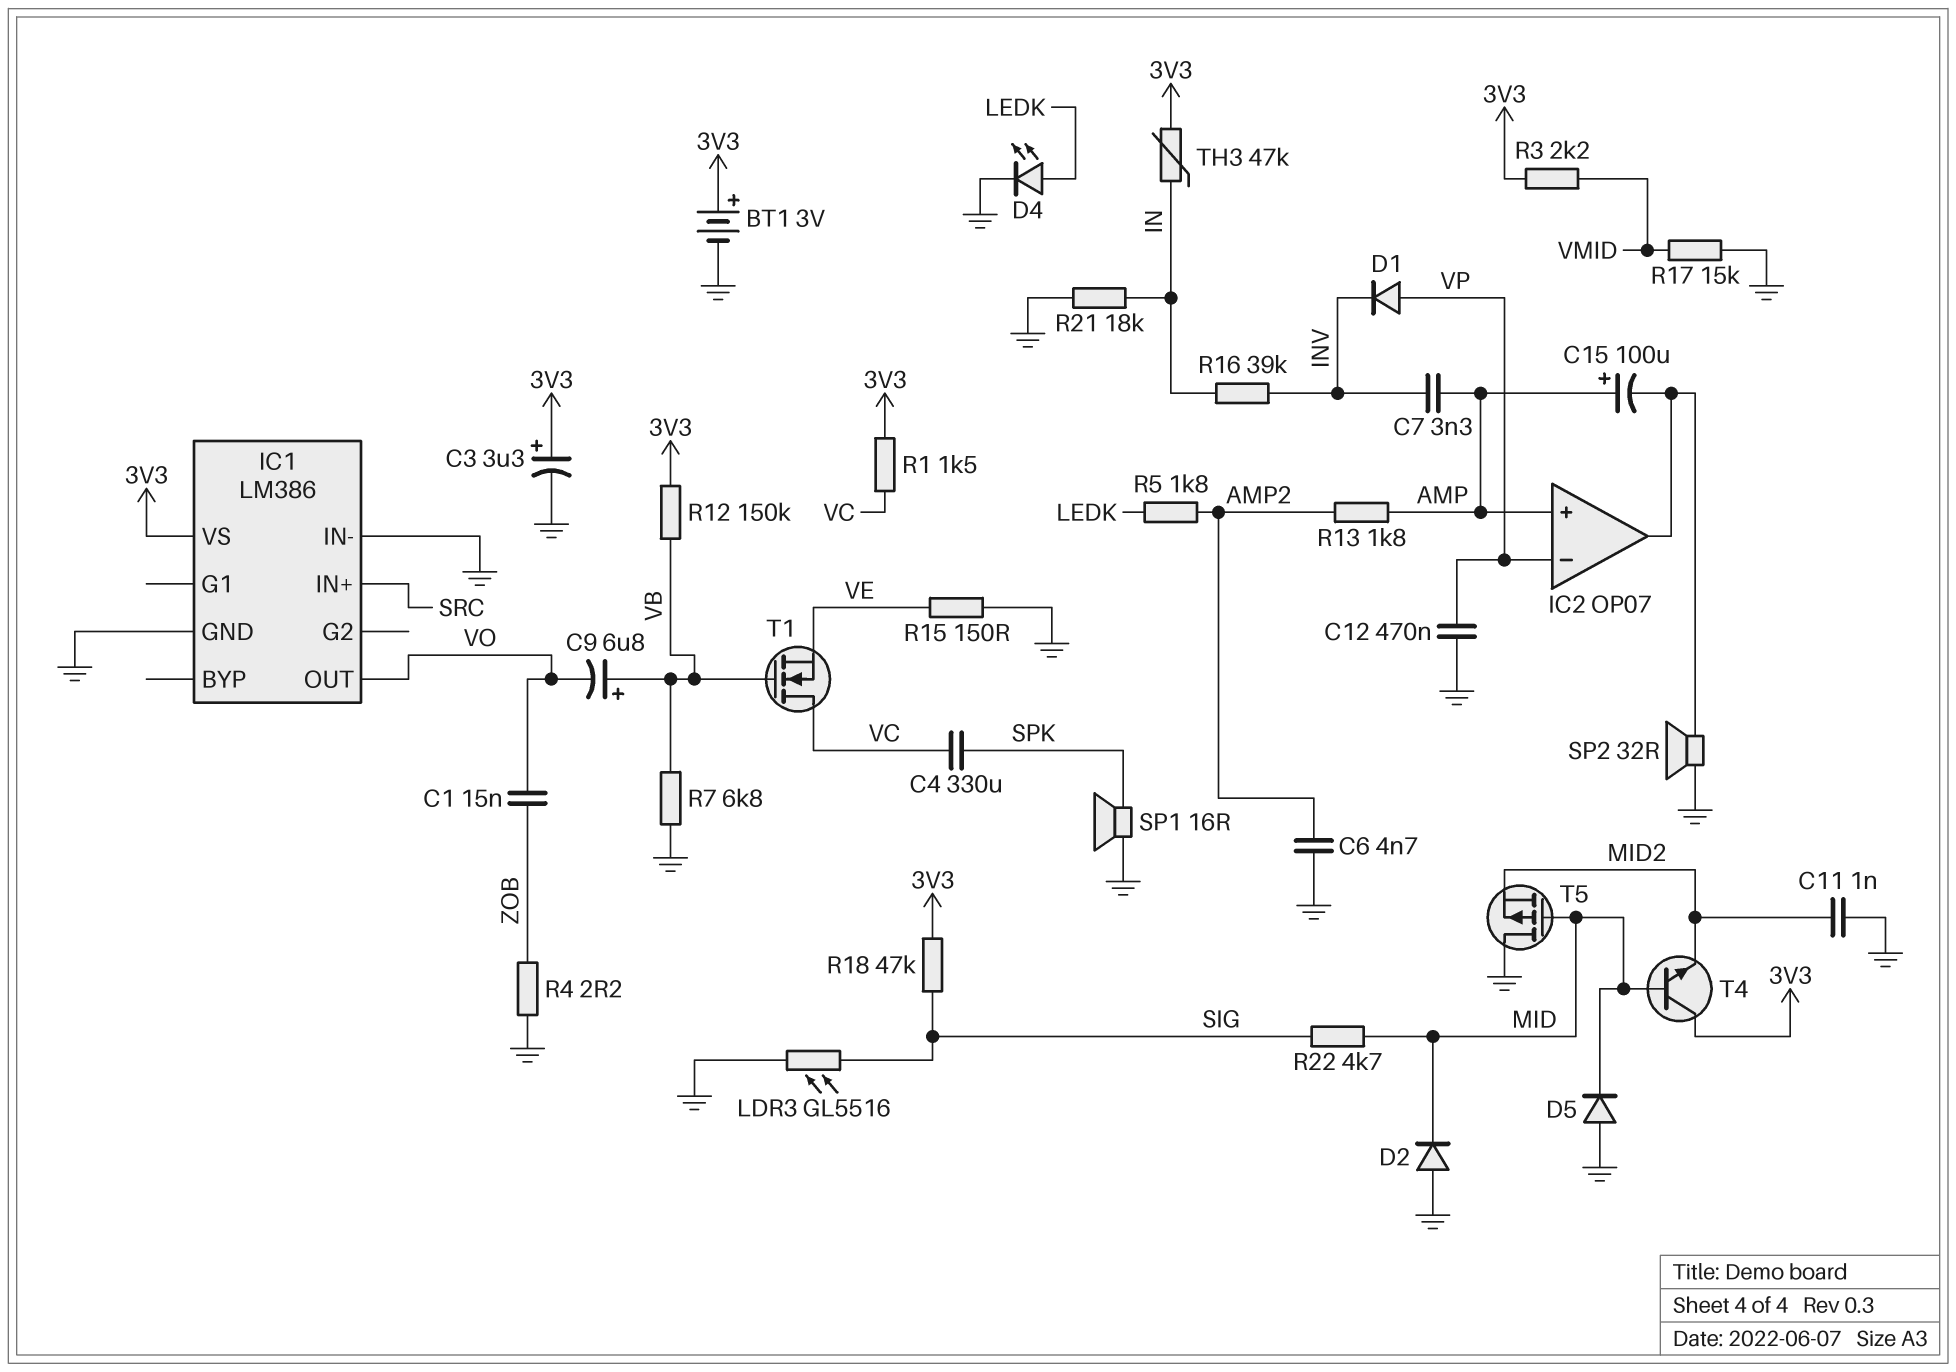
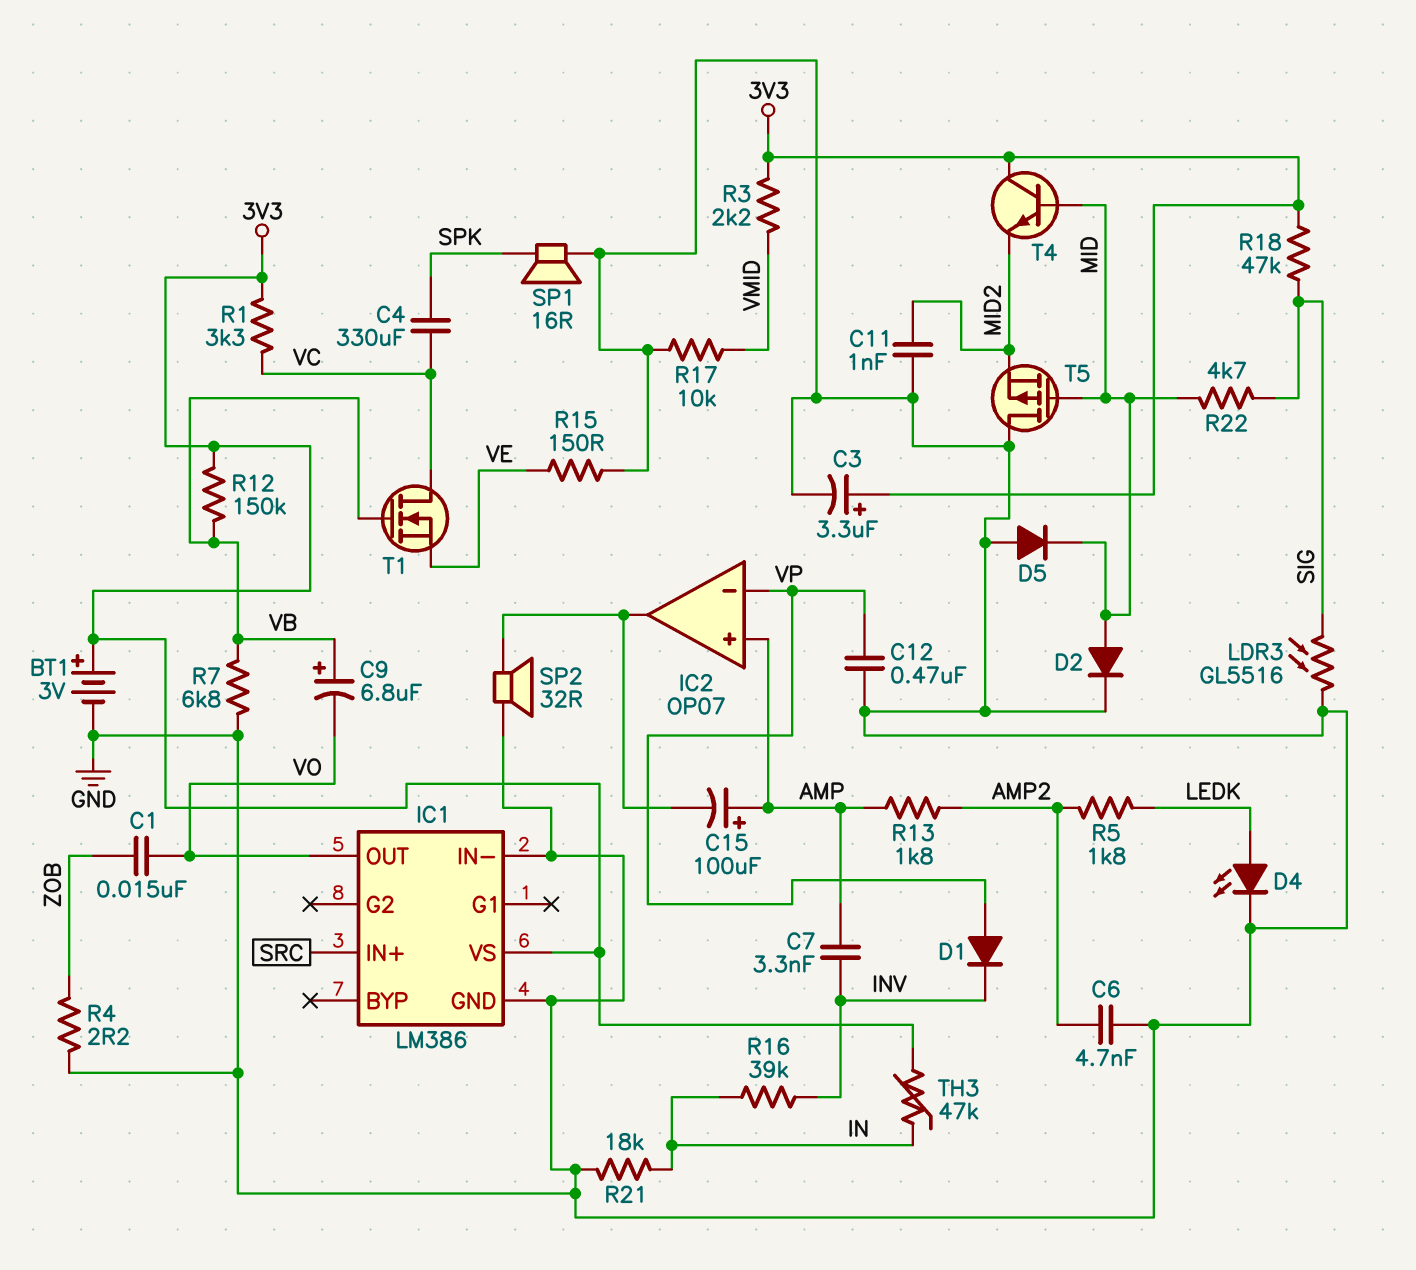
D2: diode (A GND, K MID) -> diode (A MID, K GND)
R1: 1.5k (3V3, VC) -> 3.3k (3V3, VC)
R17: 15k (GND, VMID) -> 10k (GND, VMID)

